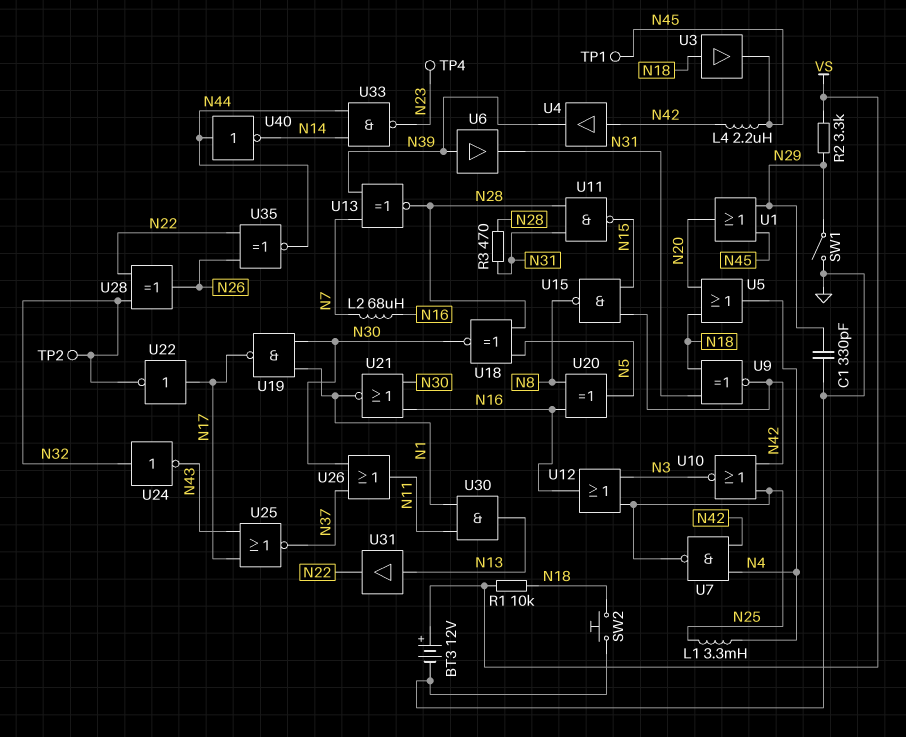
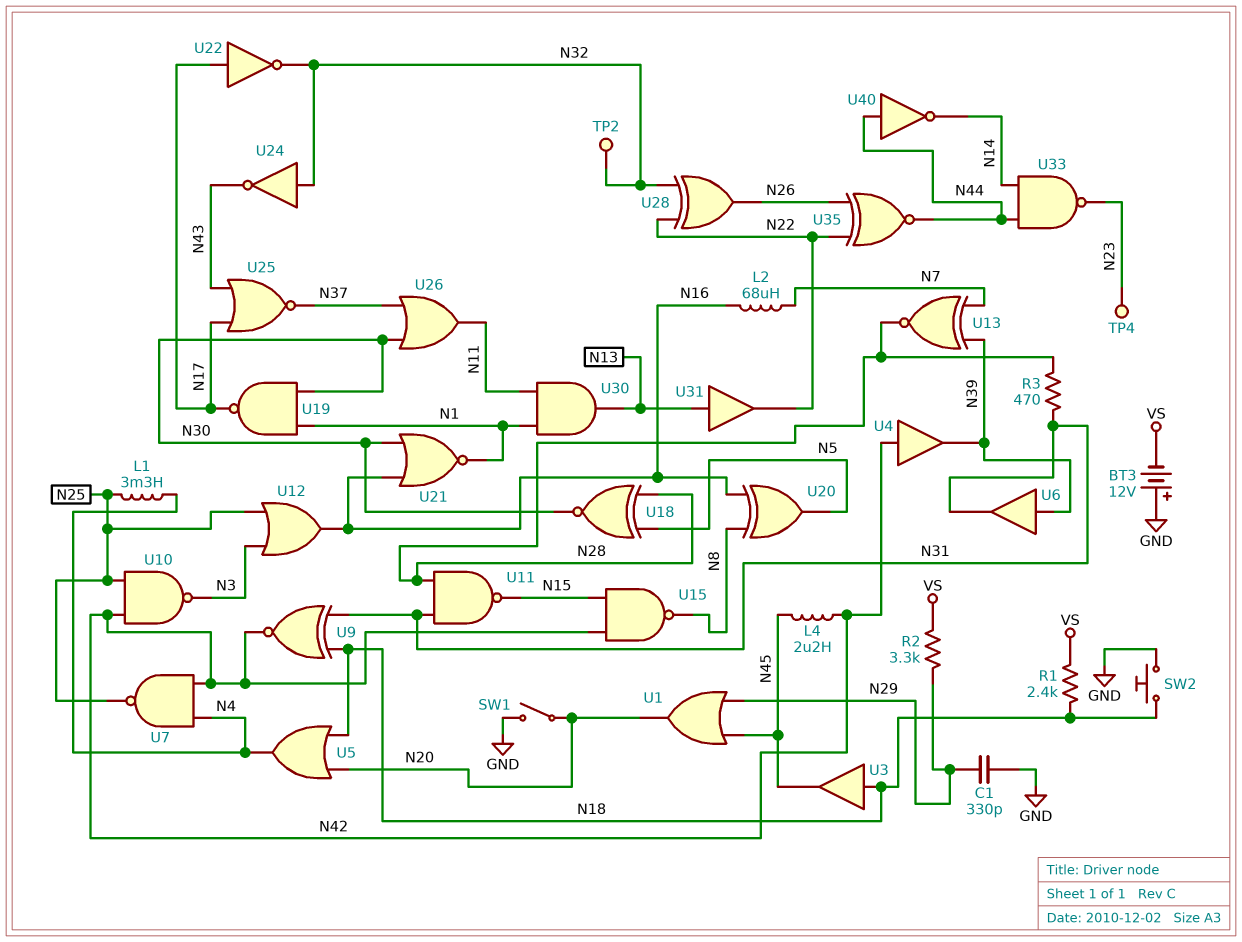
BT3: 12V (plus VS, minus GND) -> 12V (plus GND, minus VS)
R1: 10k (N18, VS) -> 2.4k (N18, VS)
SW1: switch (GND, N29) -> switch (GND, N20)
TP1: test point (N45) -> none
U10: NOR (in N25, in N42, out N3) -> NAND (in N25, in N42, out N3)

